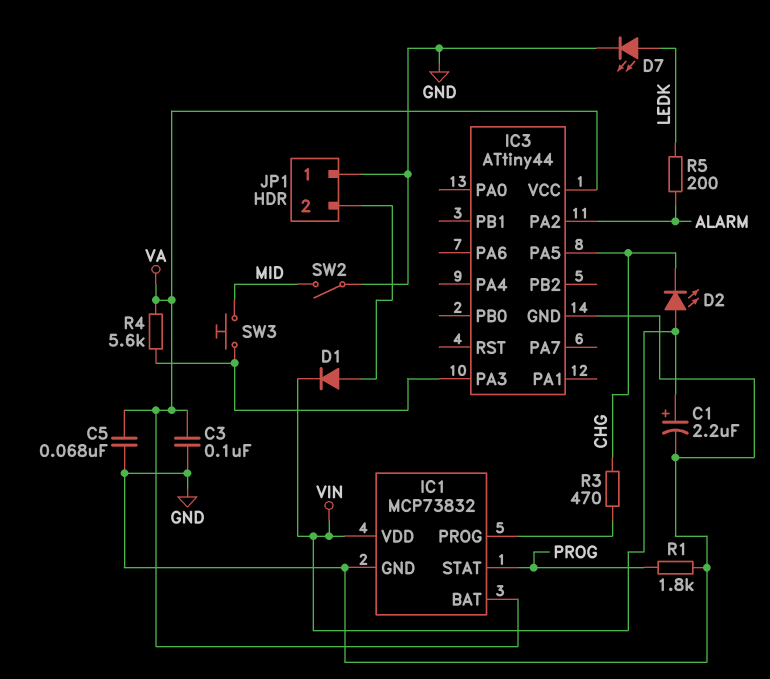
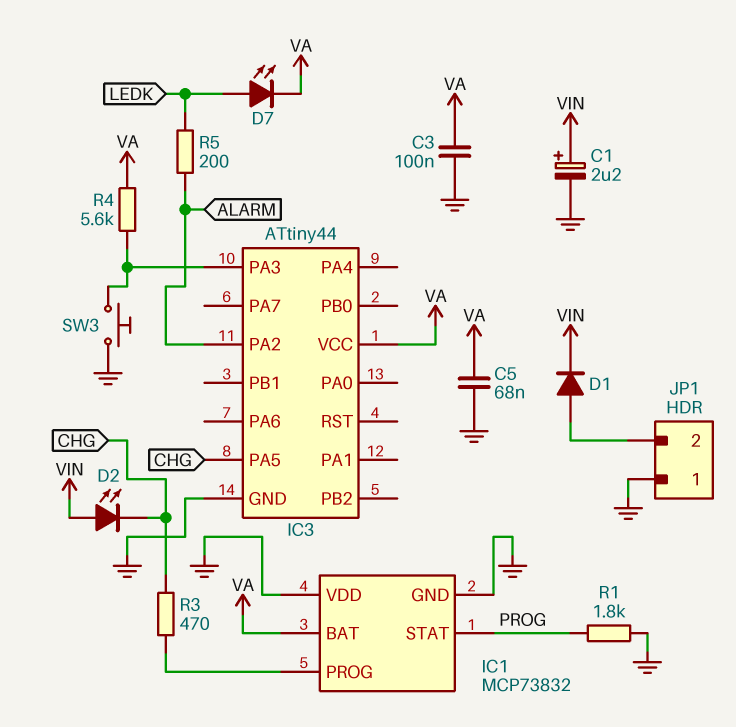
D7: LED (A LEDK, K GND) -> LED (A LEDK, K VA)
IC1 pin VDD: VIN -> GND
SW2: switch (GND, MID) -> none
SW3: button (IC3/PA3, MID) -> button (GND, IC3/PA3)

